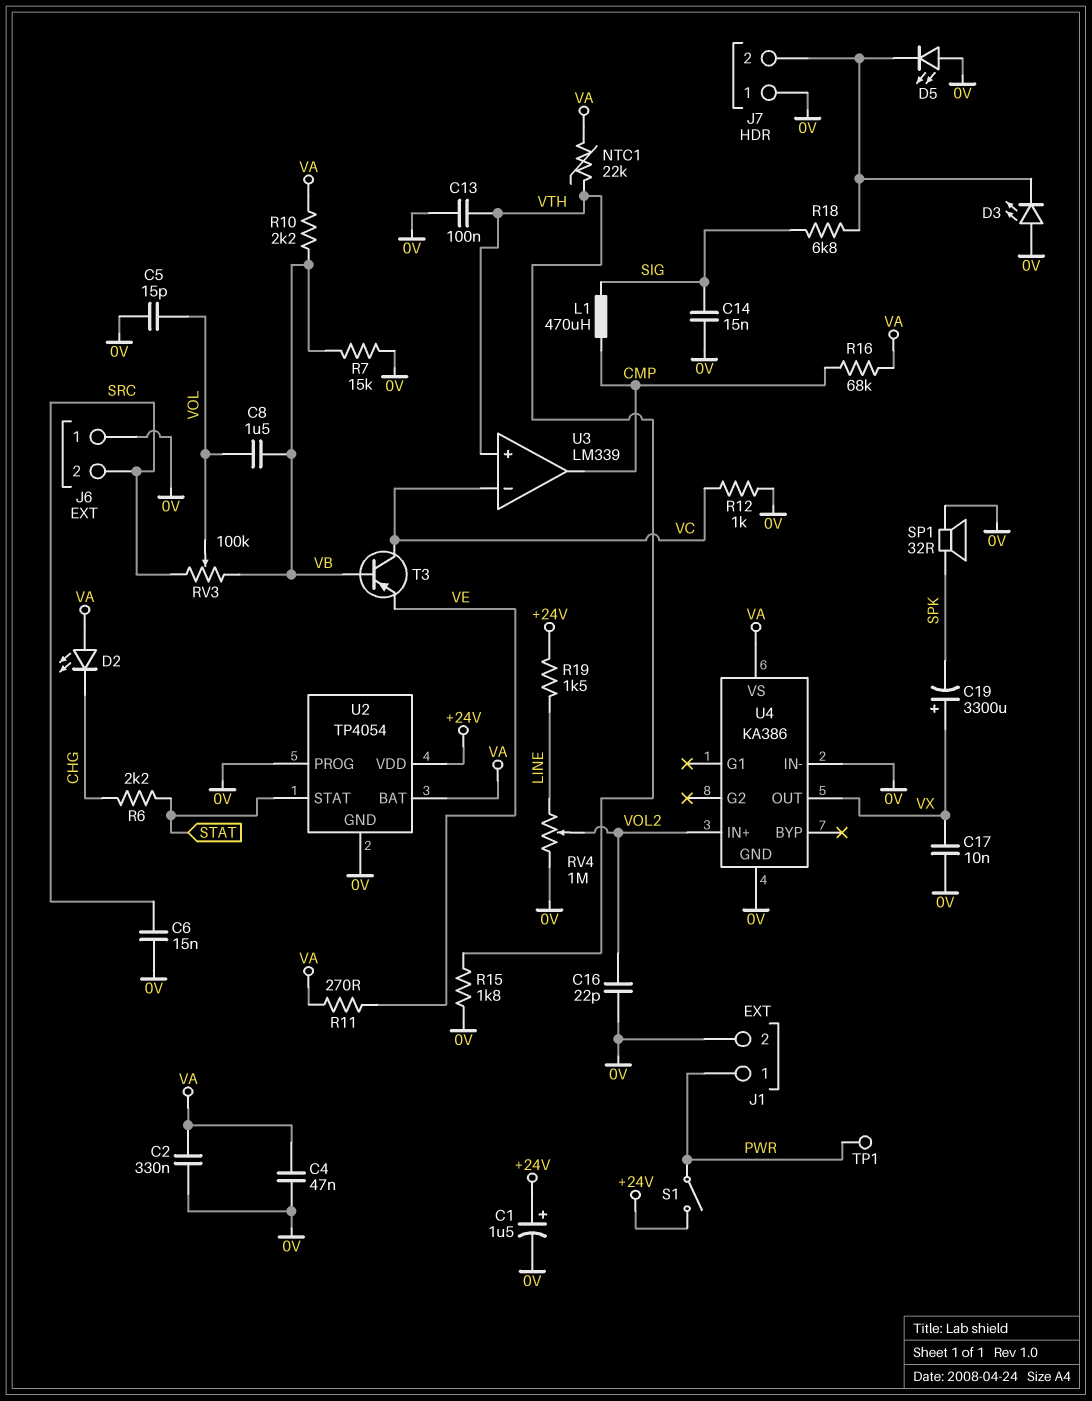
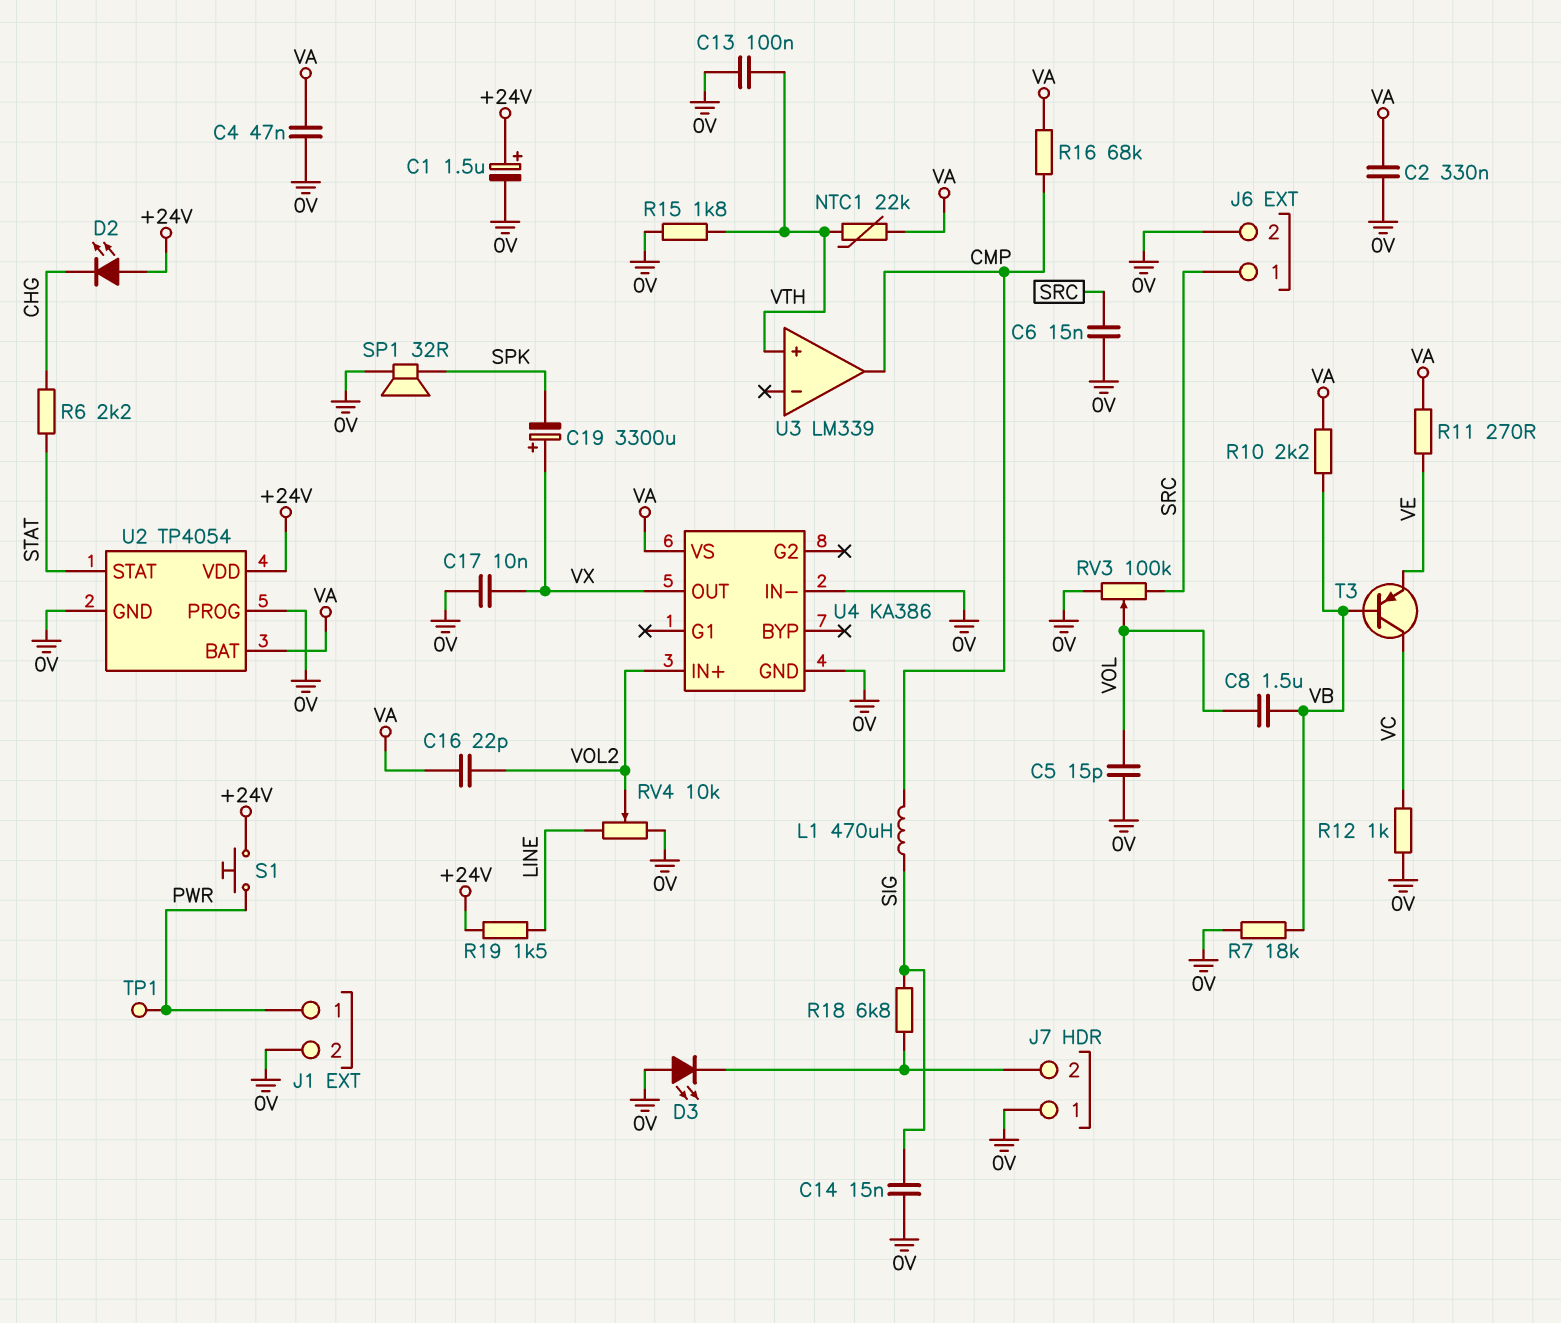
C16: 22pF (0V, VOL2) -> 22pF (VA, VOL2)
D2: LED (A VA, K CHG) -> LED (A +24V, K CHG)
D5: LED (A 0V, K J7/2) -> none
J6 pin 1: 0V -> SRC
J6 pin 2: SRC -> 0V
R7: 15k (0V, VB) -> 18k (0V, VB)
RV3: 100k (SRC, VB, wiper VOL) -> 100k (0V, SRC, wiper VOL)
RV4: 1M (0V, LINE, wiper VOL2) -> 10k (0V, LINE, wiper VOL2)
S1: switch (+24V, PWR) -> button (+24V, PWR)
U3 pin in-: VC -> none

